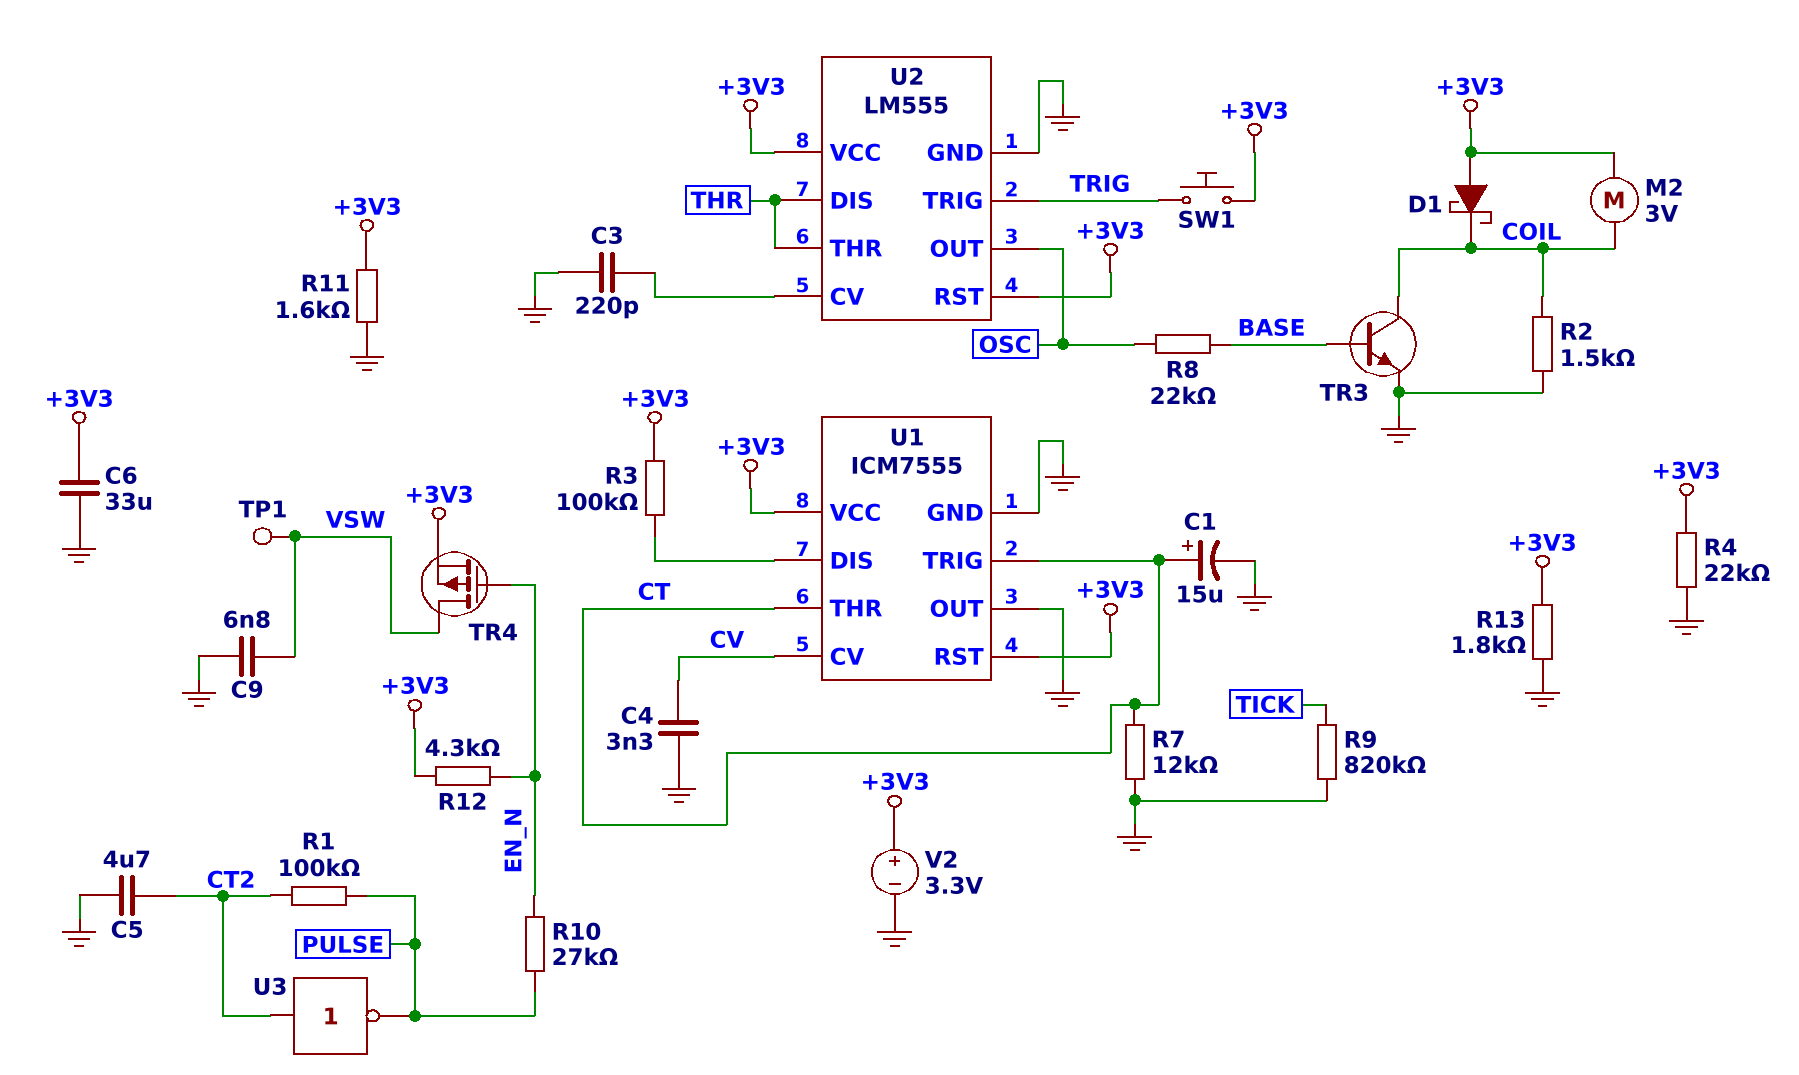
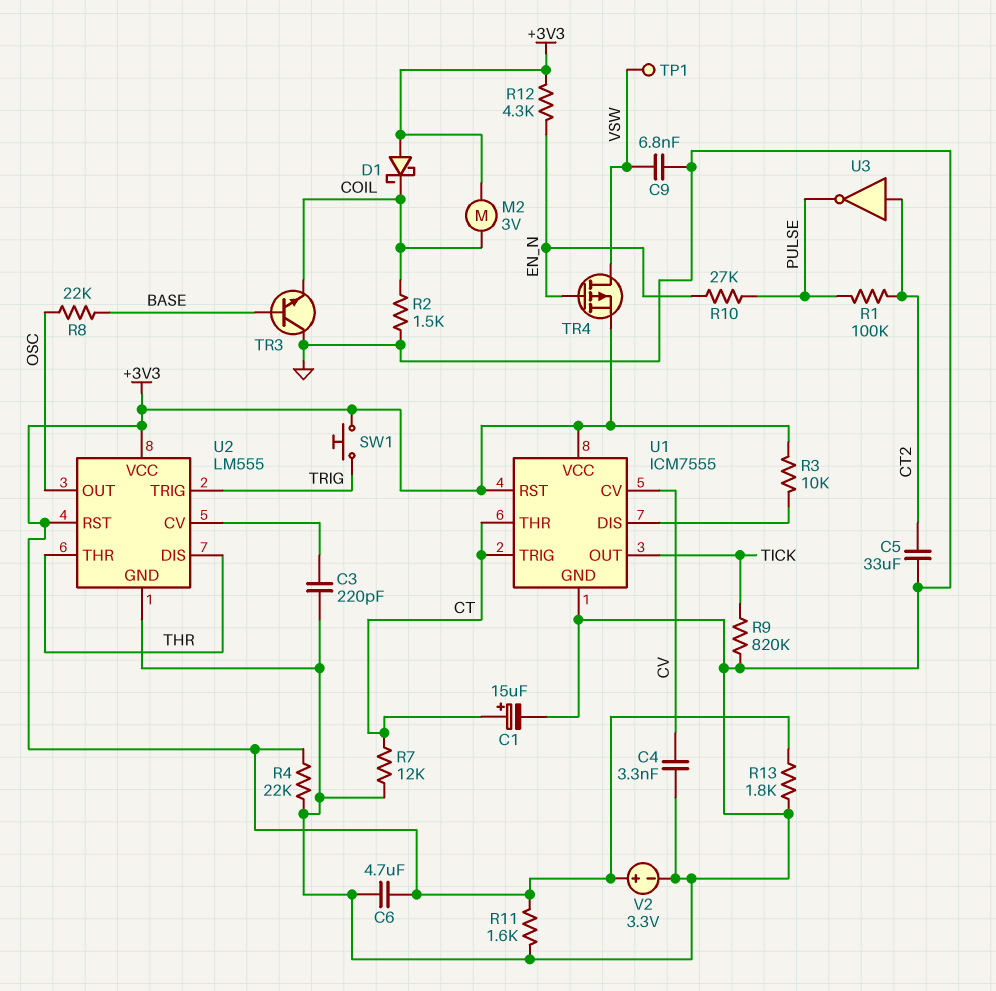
C5: 4.7uF (CT2, GND) -> 33uF (CT2, GND)
C6: 33uF (+3V3, GND) -> 4.7uF (+3V3, GND)
R3: 100k (+3V3, U1/DIS) -> 10k (+3V3, U1/DIS)
TR3: NPN (B BASE, C COIL, E GND) -> NPN (B BASE, C GND, E COIL)
U1 pin OUT: GND -> TICK

